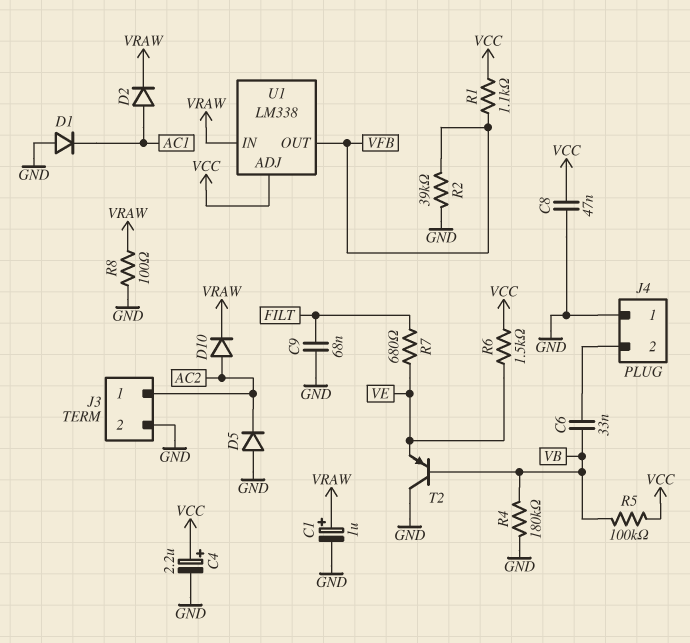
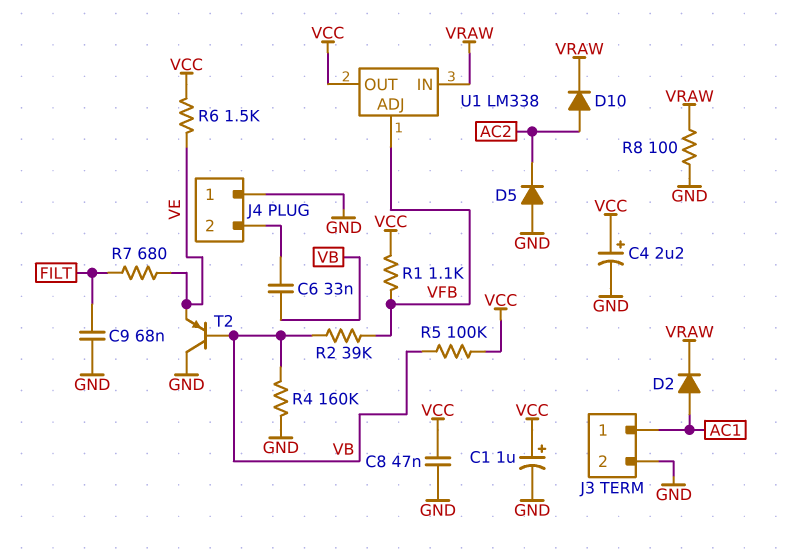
C1: 1uF (plus VRAW, minus GND) -> 1uF (plus VCC, minus GND)
D1: diode (A GND, K AC1) -> none
J3 pin 1: AC2 -> AC1
R2: 39k (GND, VFB) -> 39k (VB, VFB)
R4: 180k (GND, VB) -> 160k (GND, VB)
U1 pin ADJ: VCC -> VFB
U1 pin OUT: VFB -> VCC

